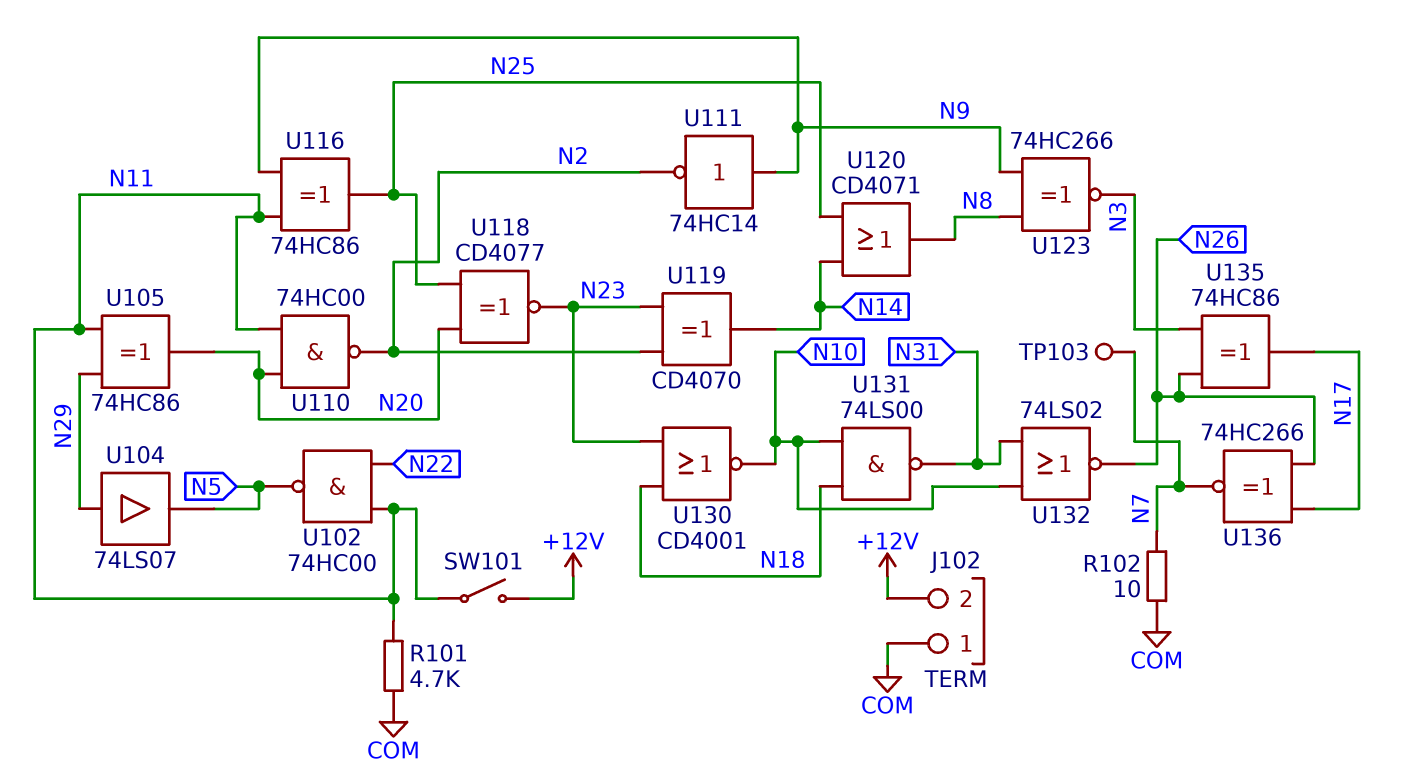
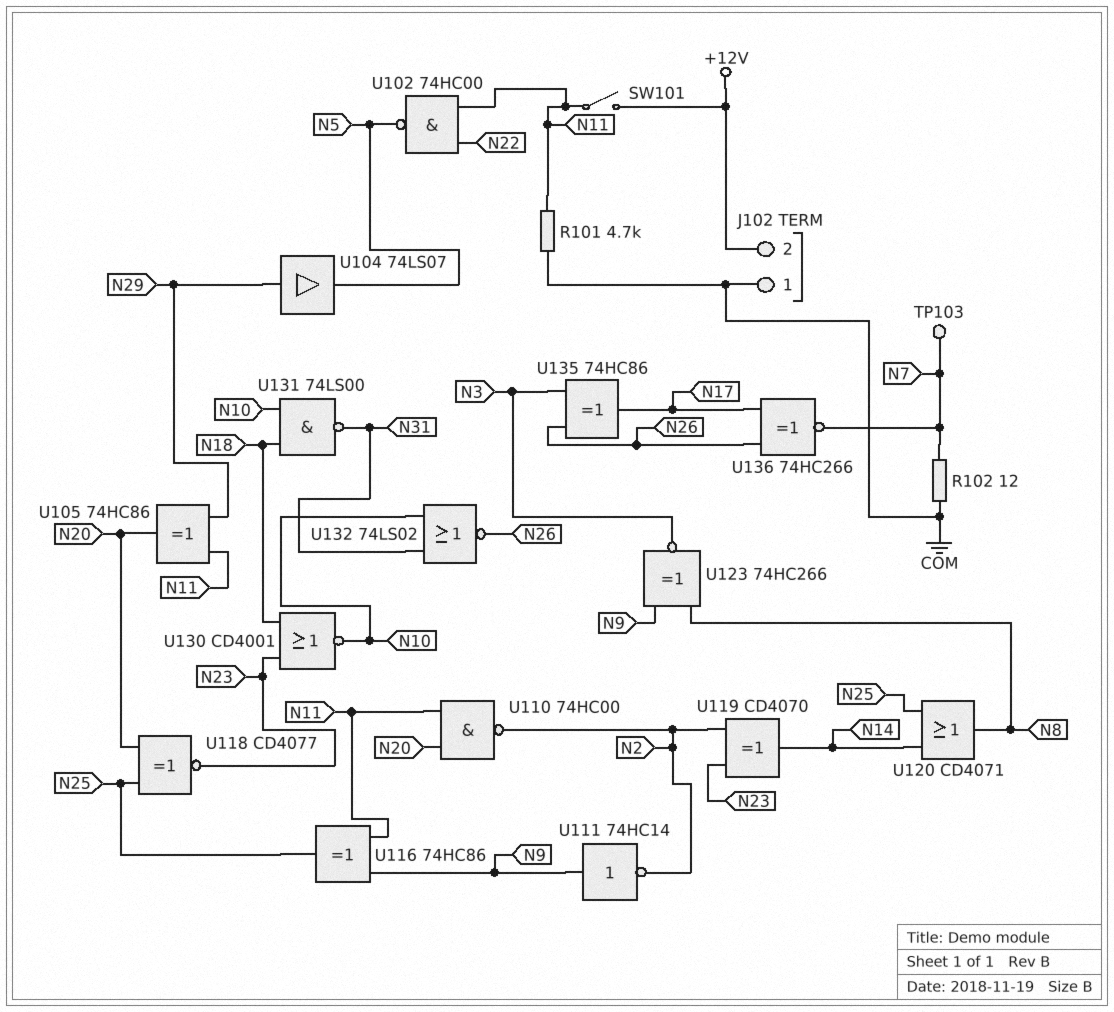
R102: 10 (COM, N7) -> 12 (COM, N7)

